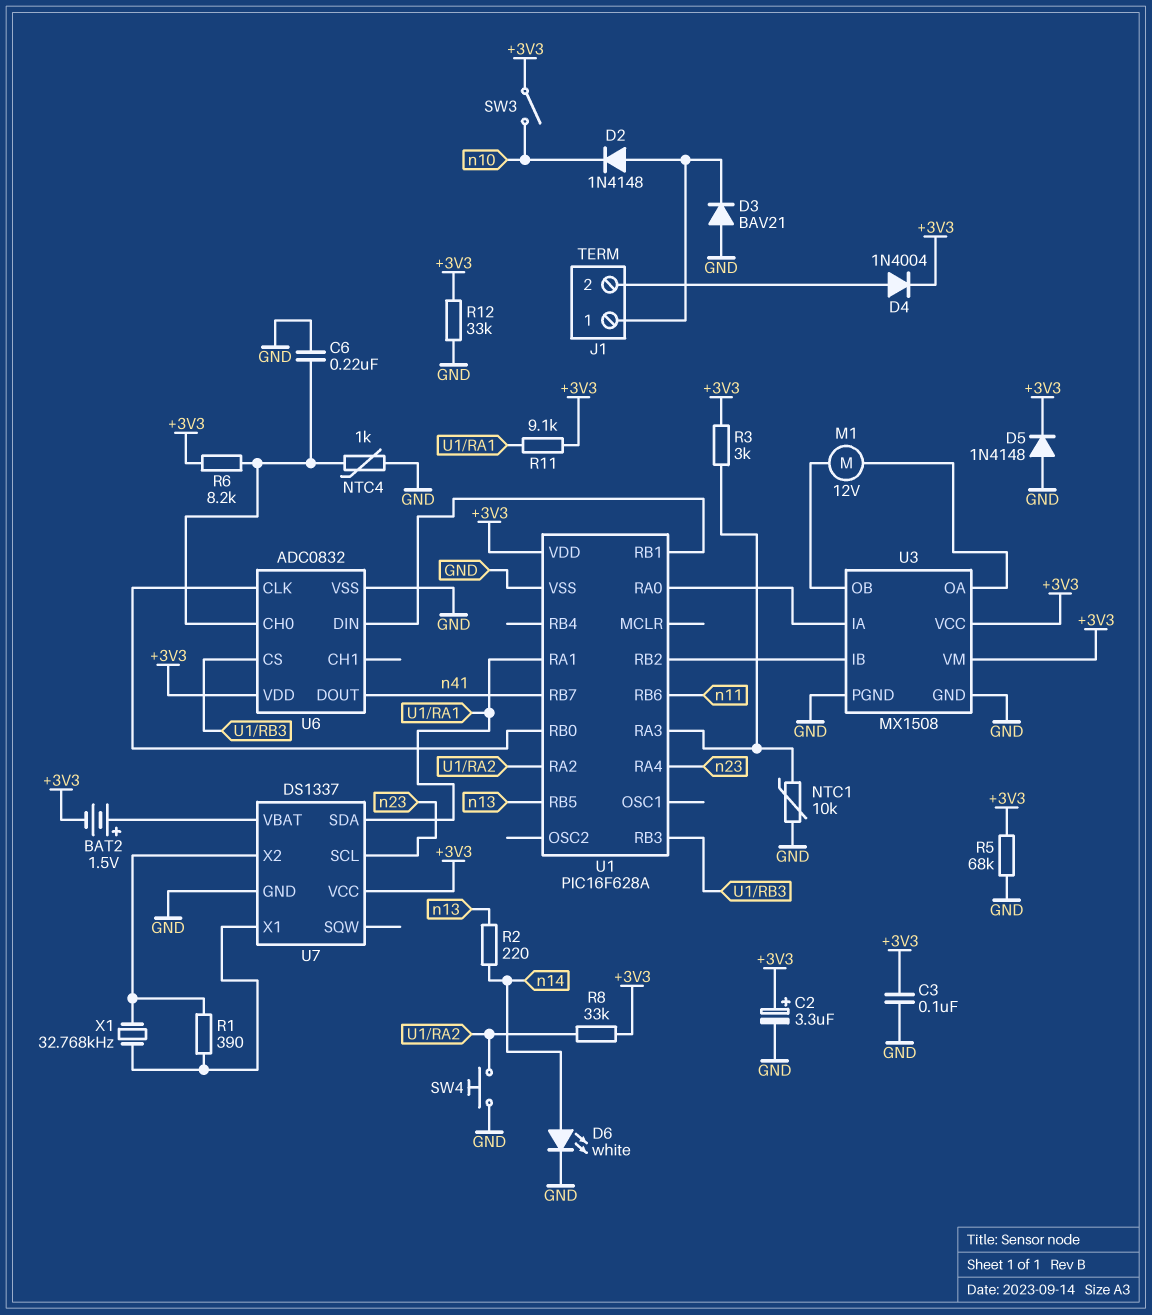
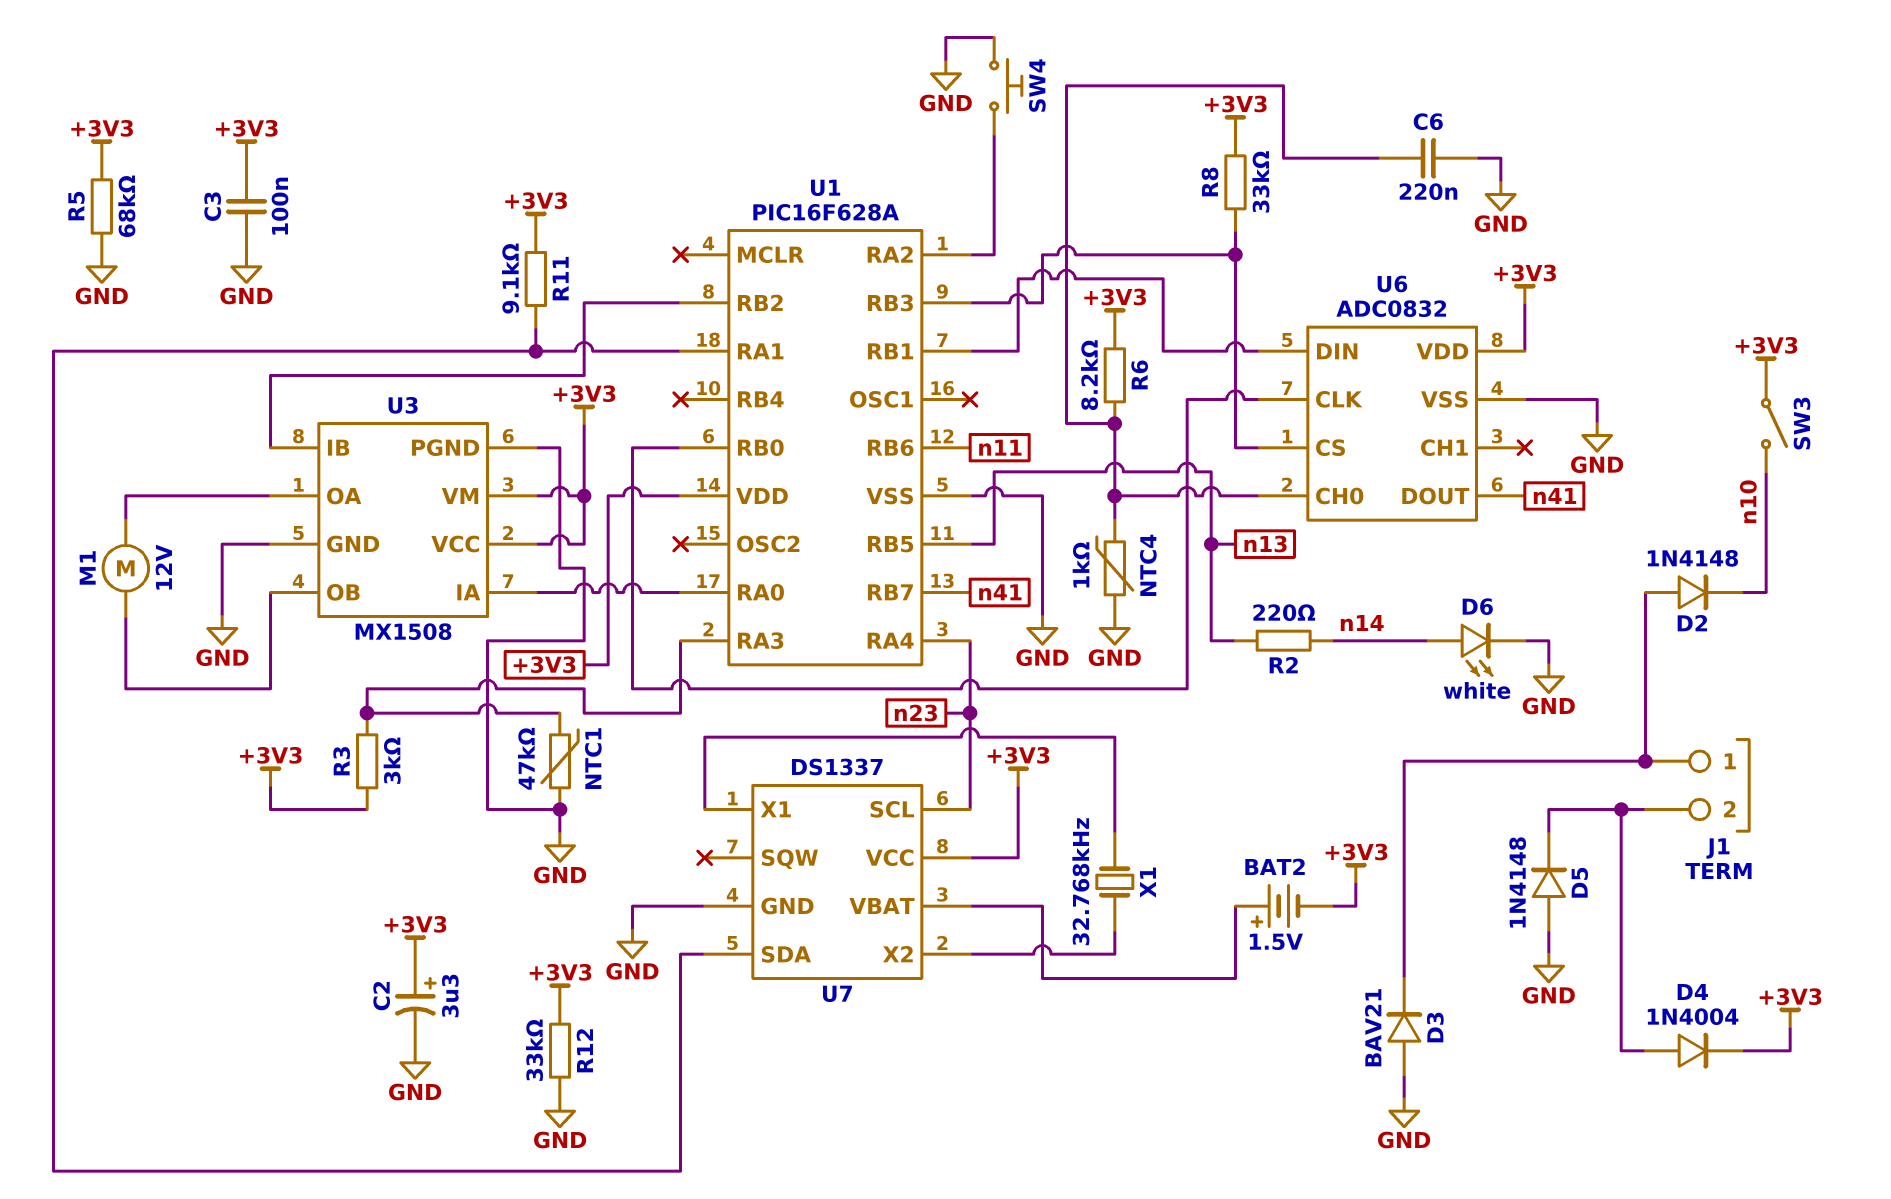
D5: diode 1N4148 (A GND, K +3V3) -> diode 1N4148 (A GND, K J1/2)
NTC1: 10k (GND, U1/RA3) -> 47k (GND, U1/RA3)
R1: 390 (U7/X1, U7/X2) -> none
R8: 33k (+3V3, U1/RA2) -> 33k (+3V3, U1/RB3)

